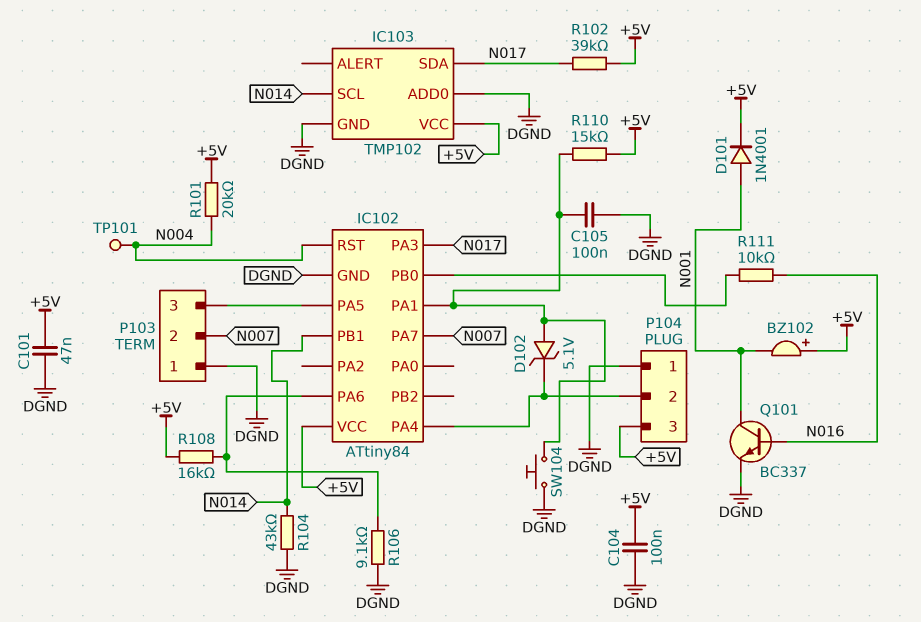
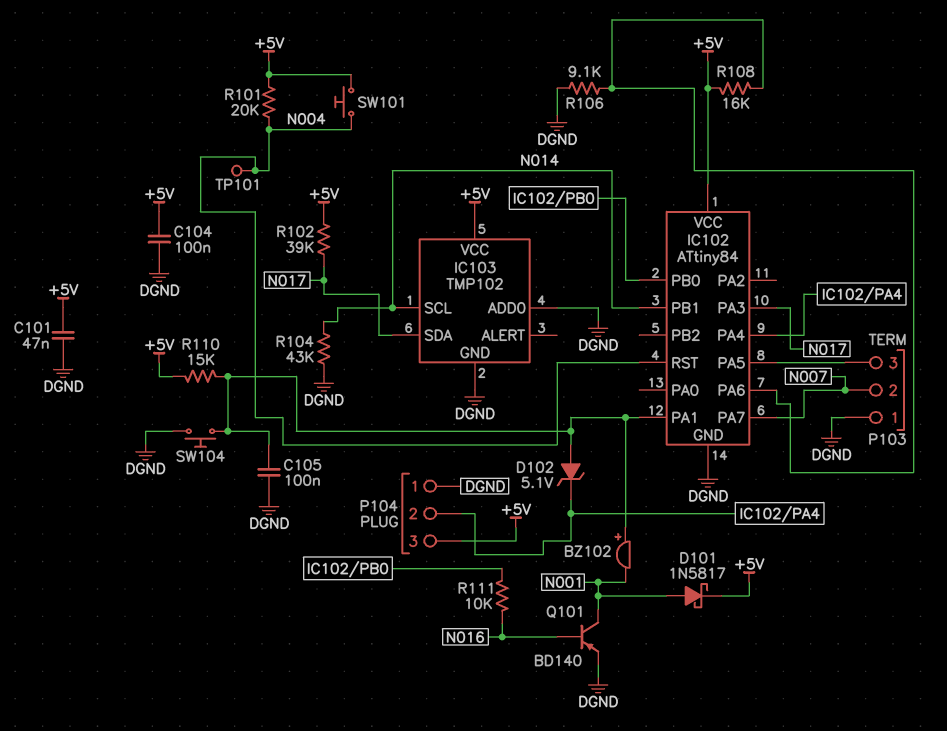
BZ102: buzzer (plus +5V, minus N001) -> buzzer (plus IC102/PA1, minus N001)
D101: diode 1N4001 (A N001, K +5V) -> schottky 1N5817 (A N001, K +5V)
Q101: NPN BC337 (B N016, C N001, E DGND) -> PNP BD140 (B N016, C N001, E DGND)
SW101: none -> button (+5V, N004)

